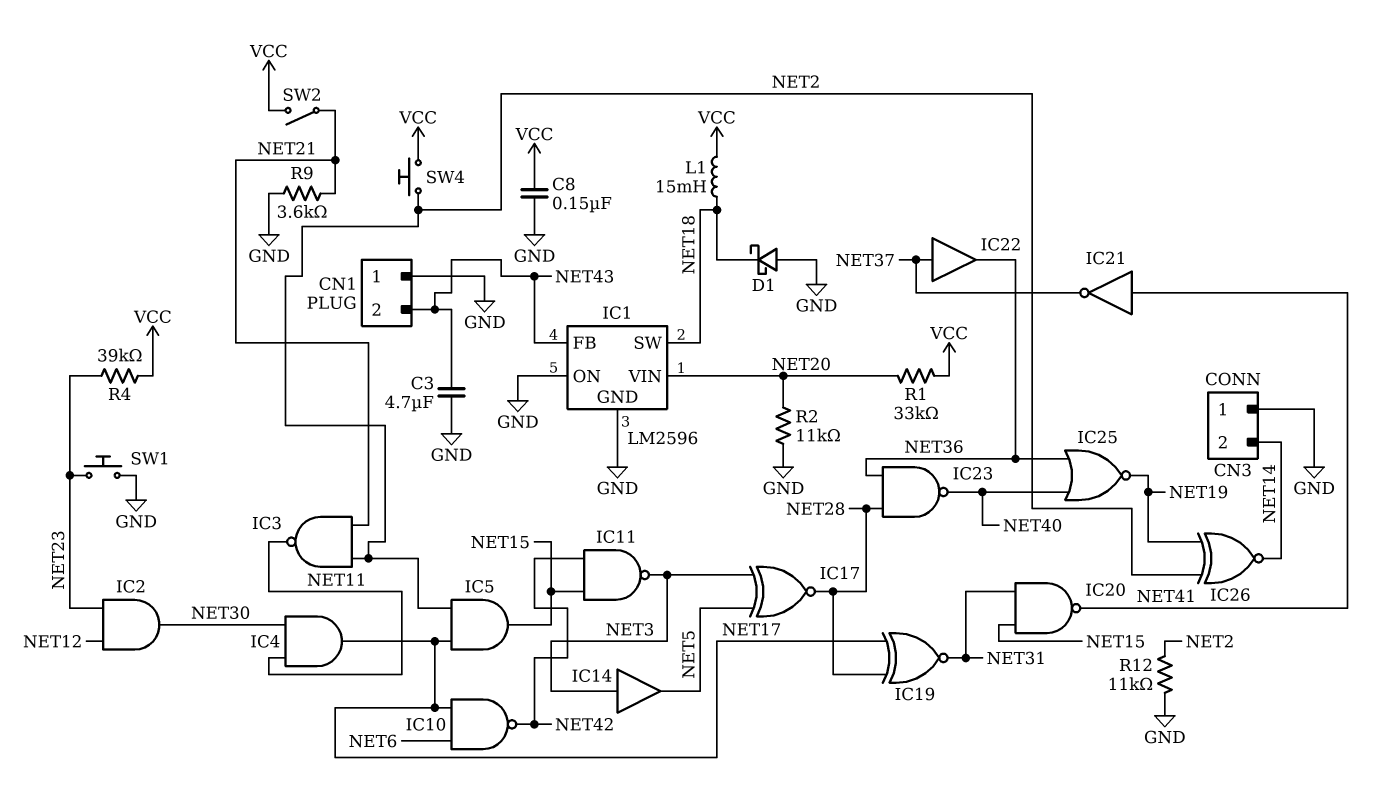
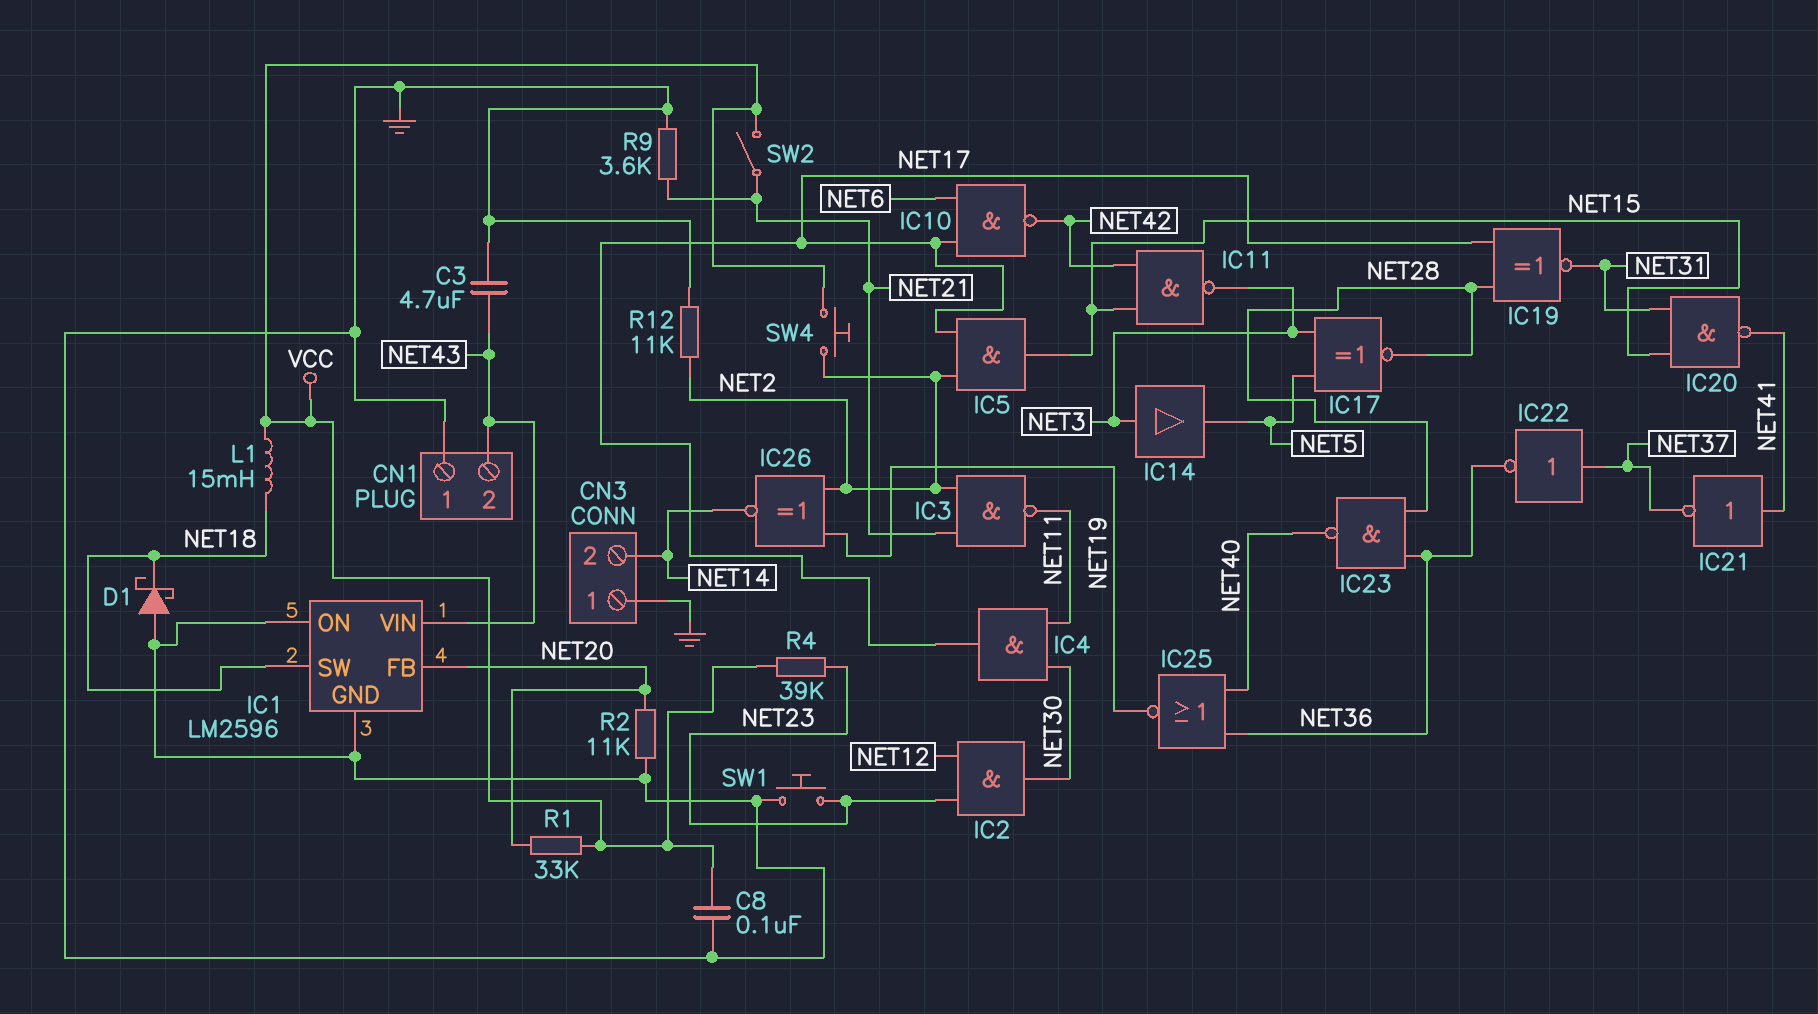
C8: 150nF (GND, VCC) -> 100nF (GND, VCC)
IC1 pin FB: NET43 -> NET20
IC1 pin VIN: NET20 -> NET43
IC22: buffer (in NET37, out NET36) -> NOT (in NET37, out NET36)

